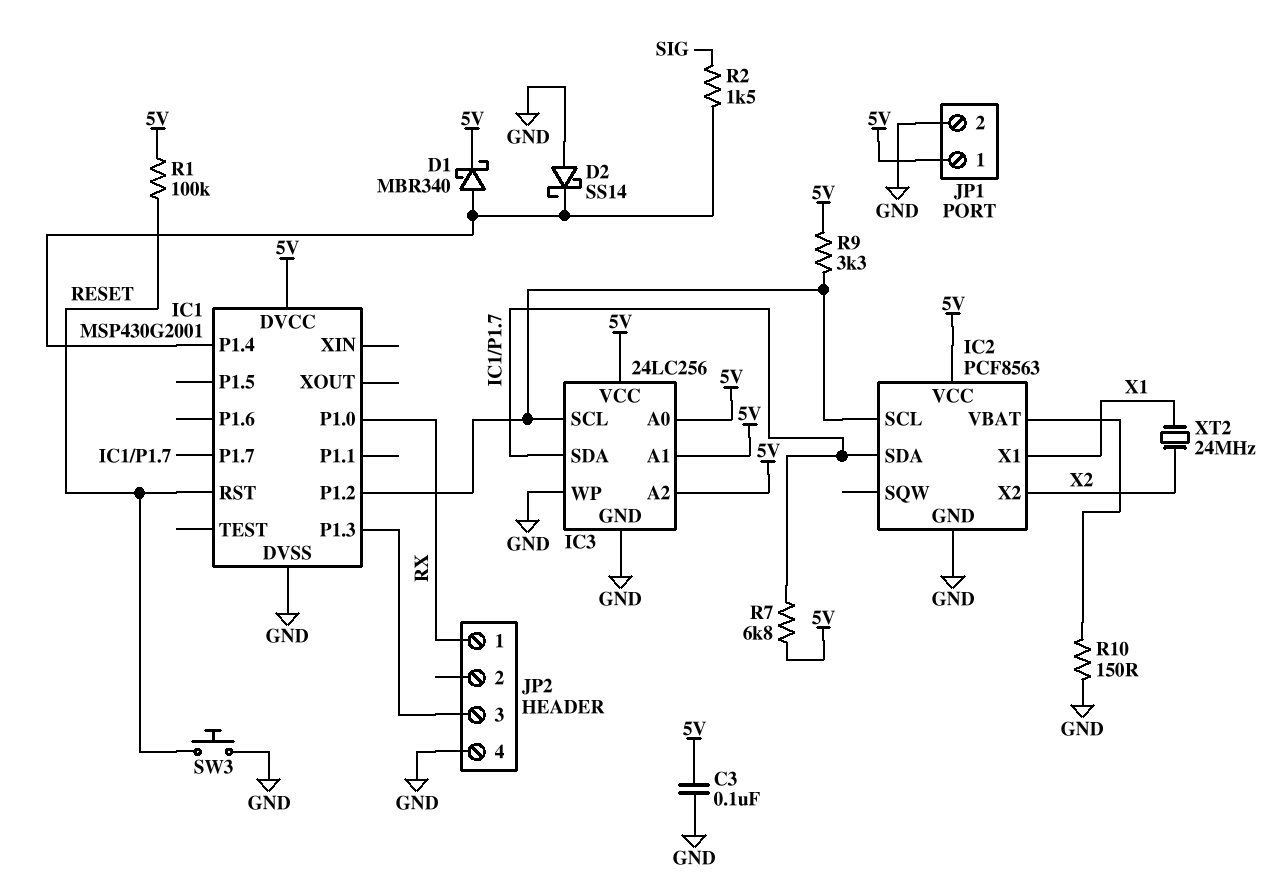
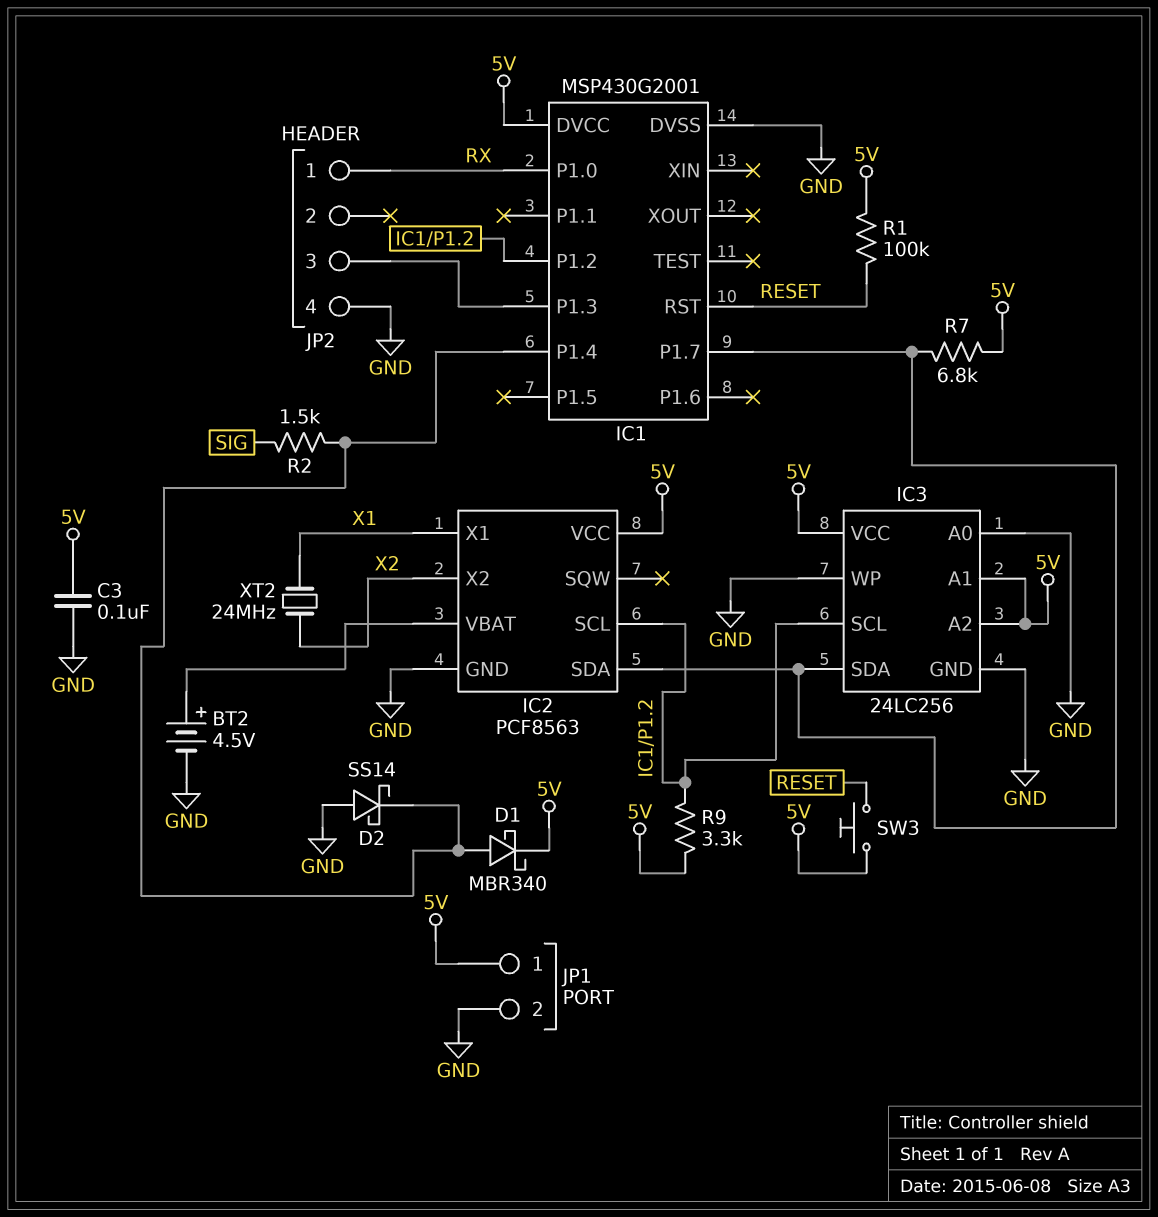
BT2: none -> 4.5V (plus IC2/VBAT, minus GND)
IC3 pin A0: 5V -> GND
R10: 150 (GND, IC2/VBAT) -> none
SW3: button (GND, RESET) -> button (5V, RESET)

